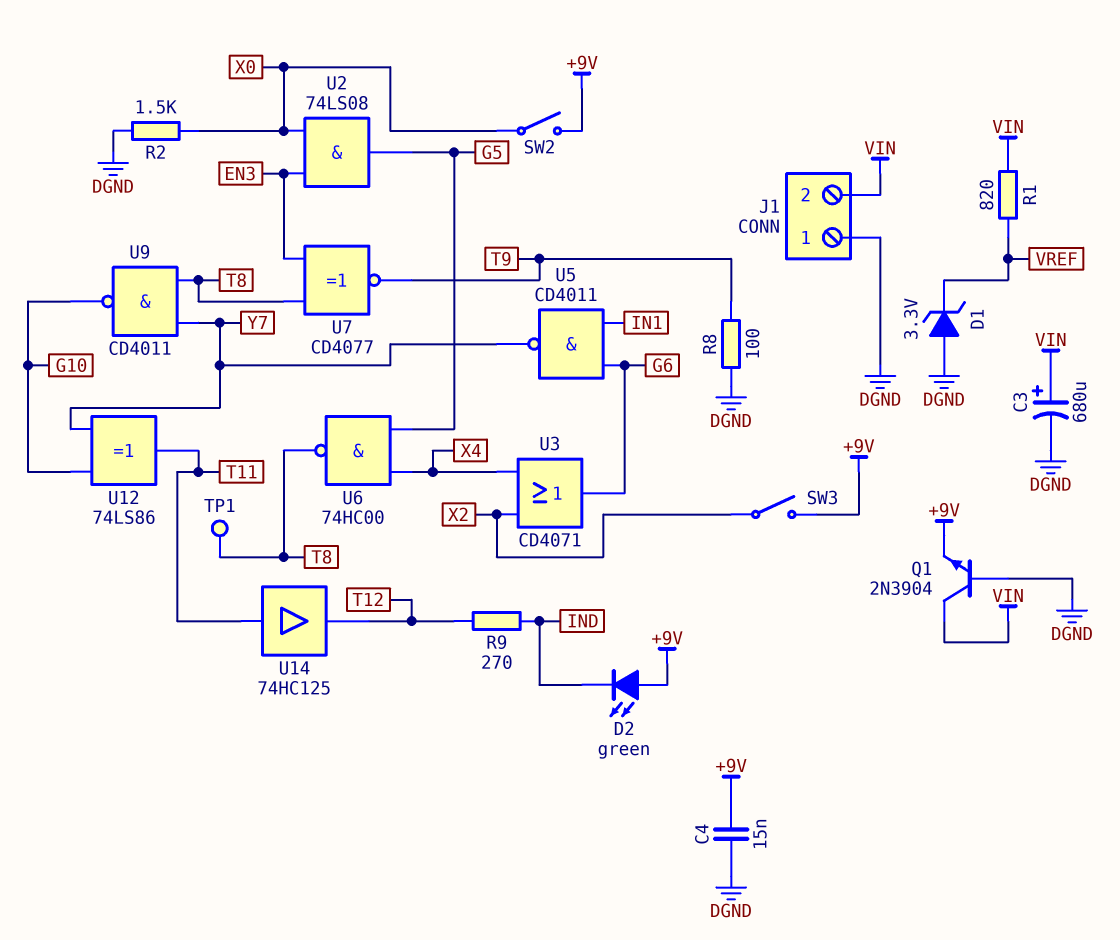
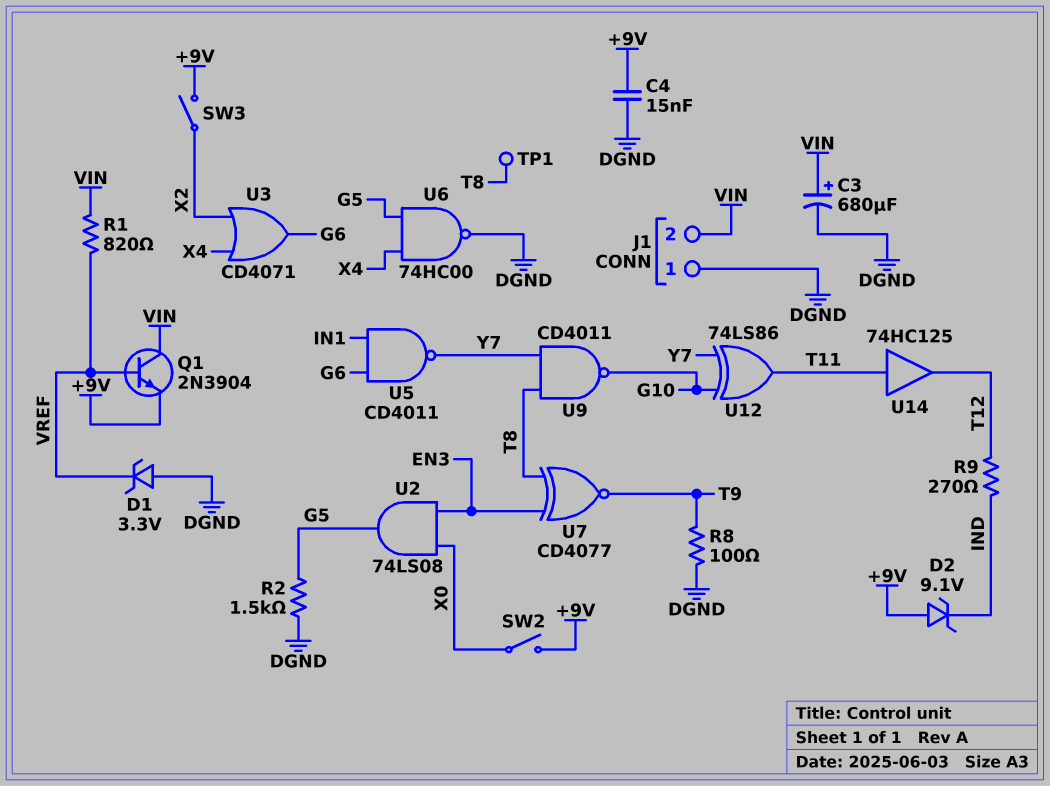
D2: LED green (A +9V, K IND) -> zener 9.1V (A +9V, K IND)
Q1: NPN 2N3904 (B DGND, C VIN, E +9V) -> NPN 2N3904 (B VREF, C VIN, E +9V)
R2: 1.5k (DGND, X0) -> 1.5k (DGND, G5)
U6: NAND 74HC00 (in G5, in X4, out T8) -> NAND 74HC00 (in G5, in X4, out DGND)

